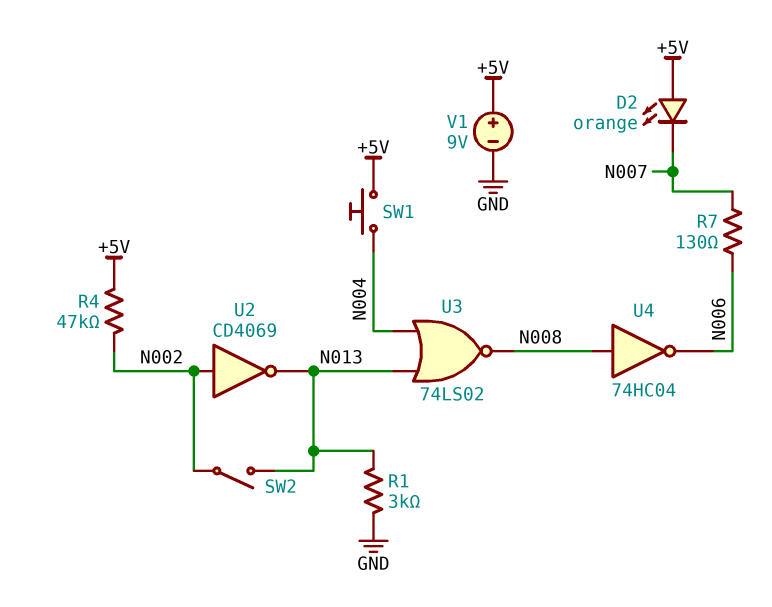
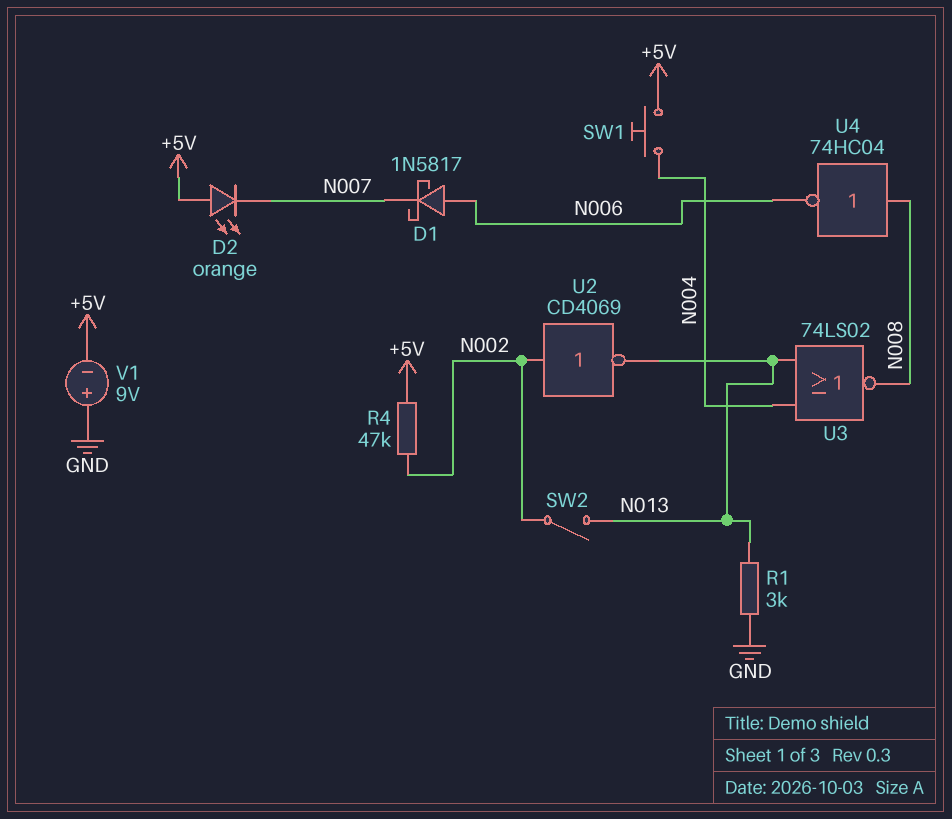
D1: none -> schottky 1N5817 (A N006, K N007)
R7: 130 (N006, N007) -> none
V1: 9V (plus +5V, minus GND) -> 9V (plus GND, minus +5V)

